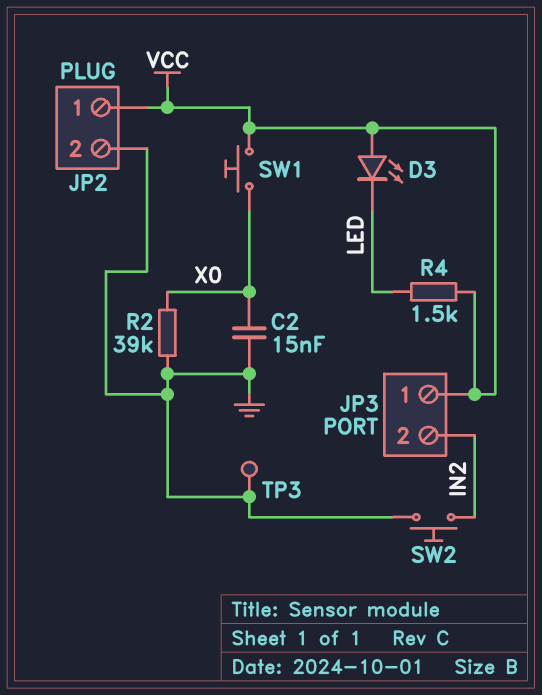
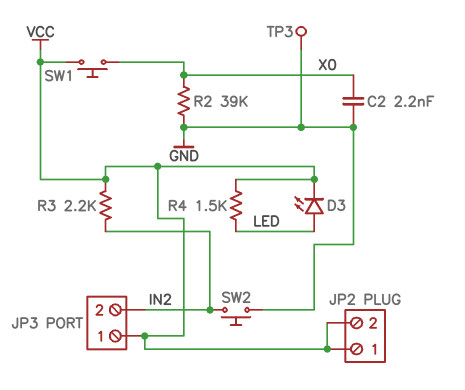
C2: 15nF (GND, X0) -> 2.2nF (GND, X0)
D3: LED (A VCC, K LED) -> LED (A LED, K VCC)
JP2 pin 2: GND -> VCC
R3: none -> 2.2k (IN2, VCC)

